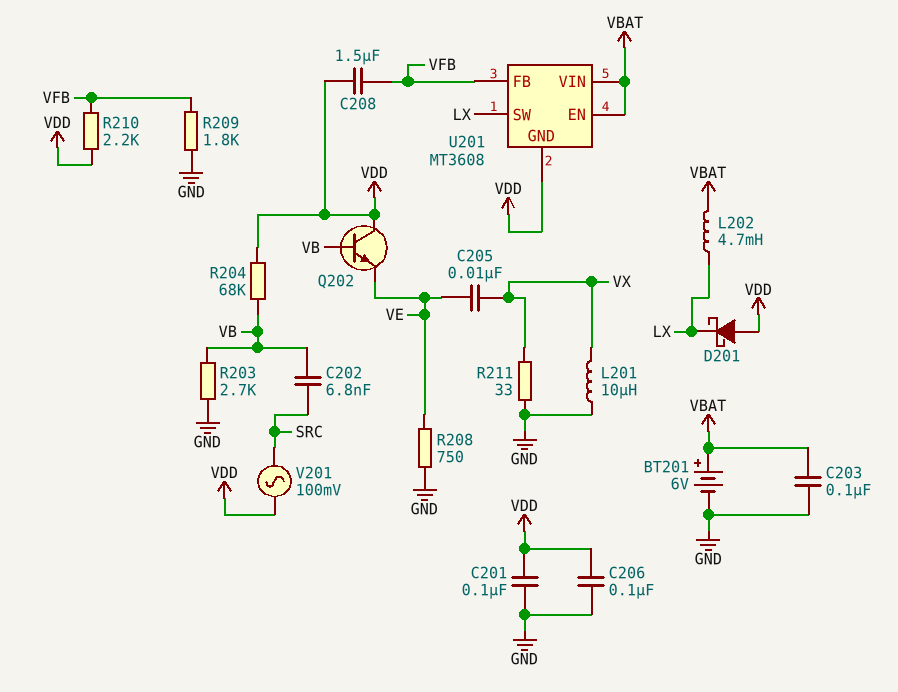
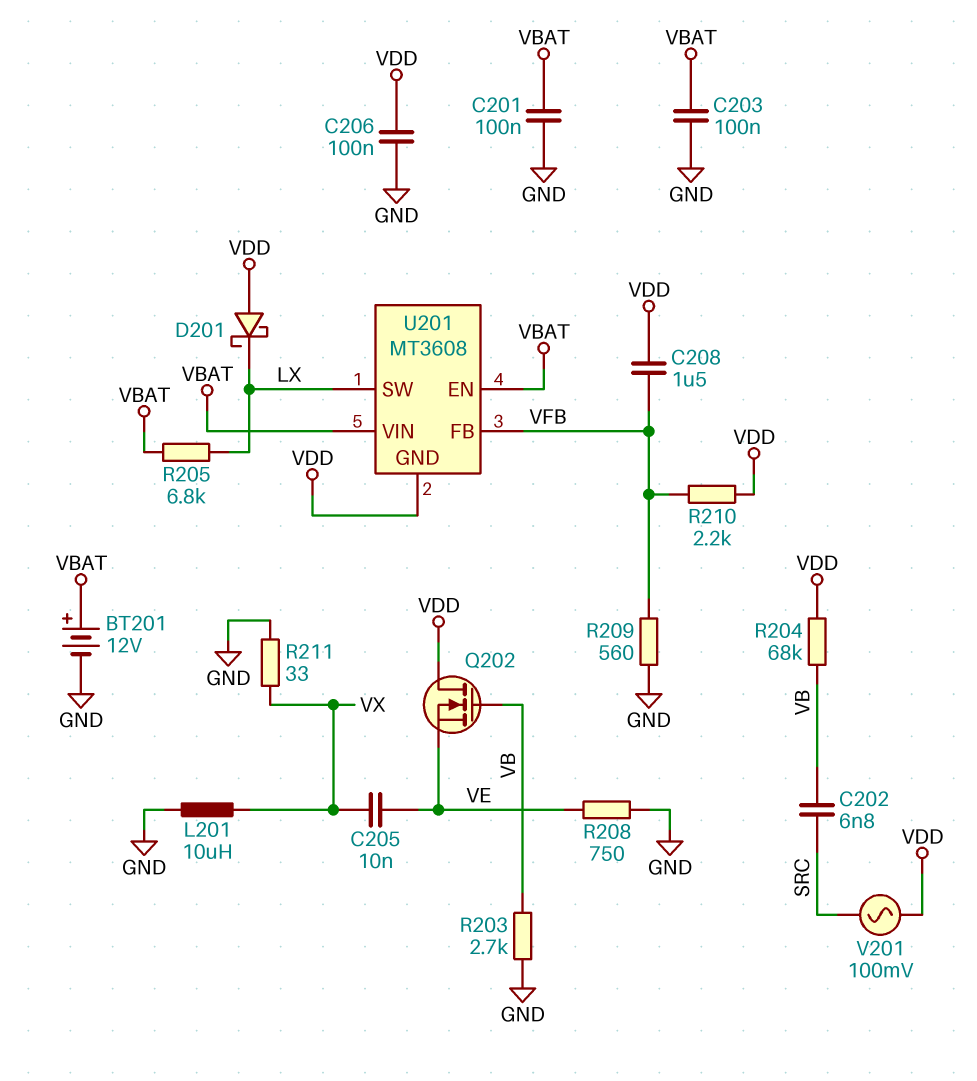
BT201: 6V (plus VBAT, minus GND) -> 12V (plus VBAT, minus GND)
C201: 100nF (GND, VDD) -> 100nF (GND, VBAT)
L202: 4.7mH (LX, VBAT) -> none
Q202: NPN (B VB, C VDD, E VE) -> NMOS (G VB, D VDD, S VE)
R205: none -> 6.8k (LX, VBAT)
R209: 1.8k (GND, VFB) -> 560 (GND, VFB)

